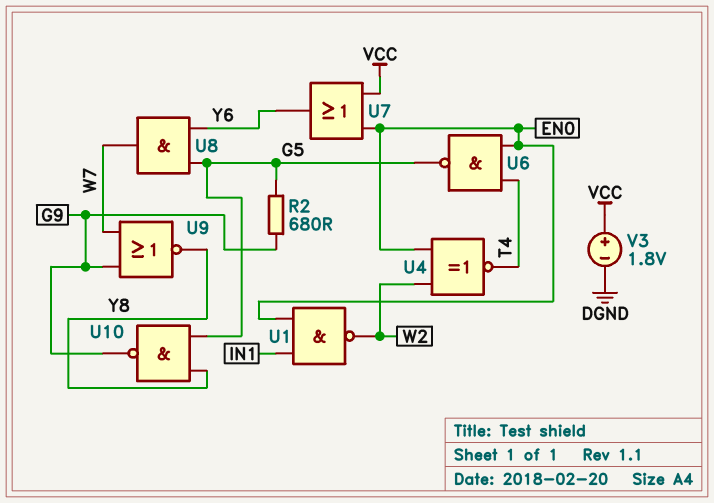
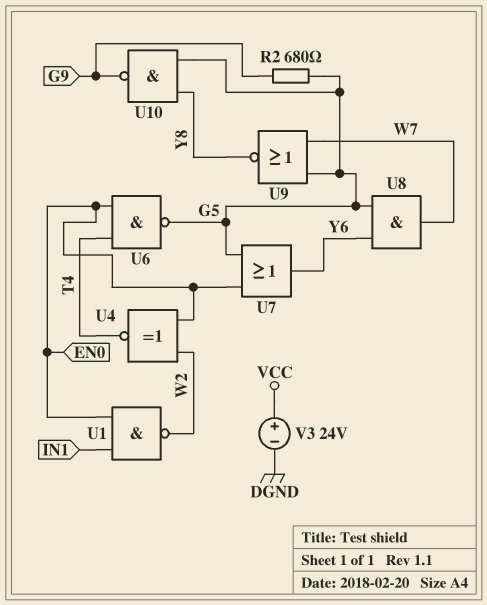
U7: OR (in EN0, in VCC, out Y6) -> OR (in EN0, in G5, out Y6)
U9: NOR (in G9, in W7, out Y8) -> NOR (in G5, in W7, out Y8)
V3: 1.8V (plus VCC, minus DGND) -> 24V (plus VCC, minus DGND)

